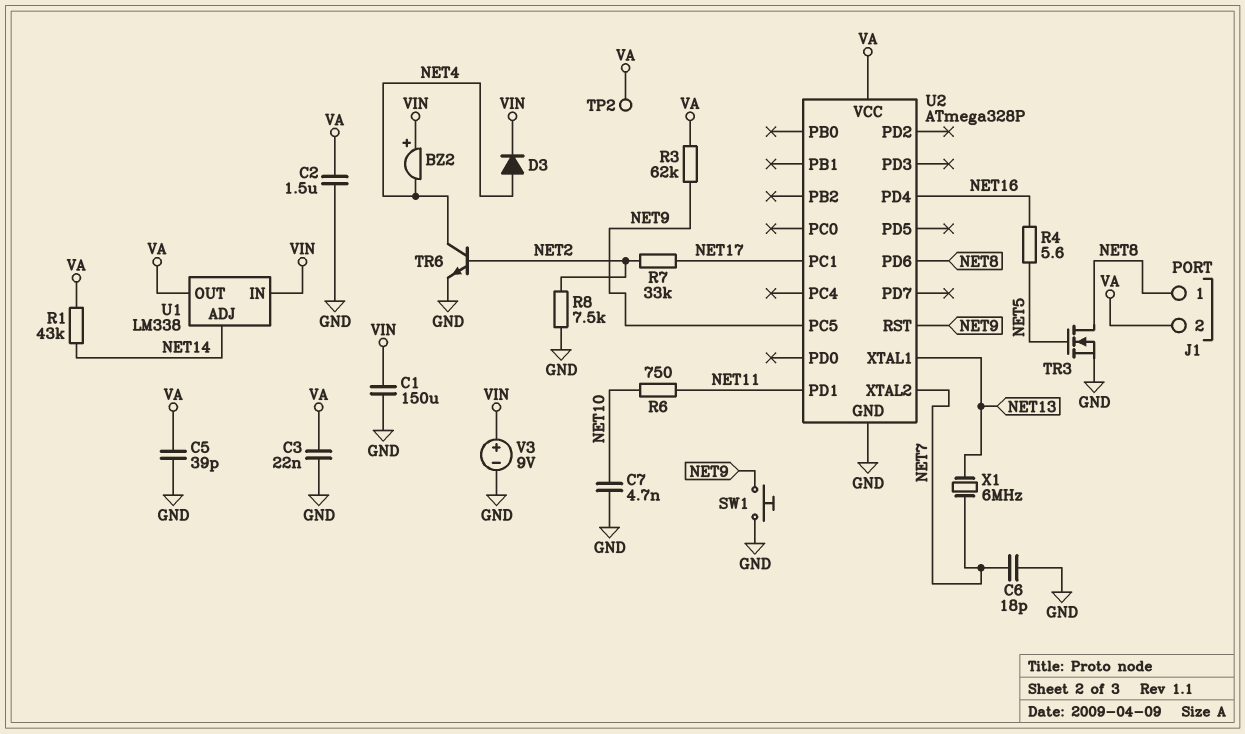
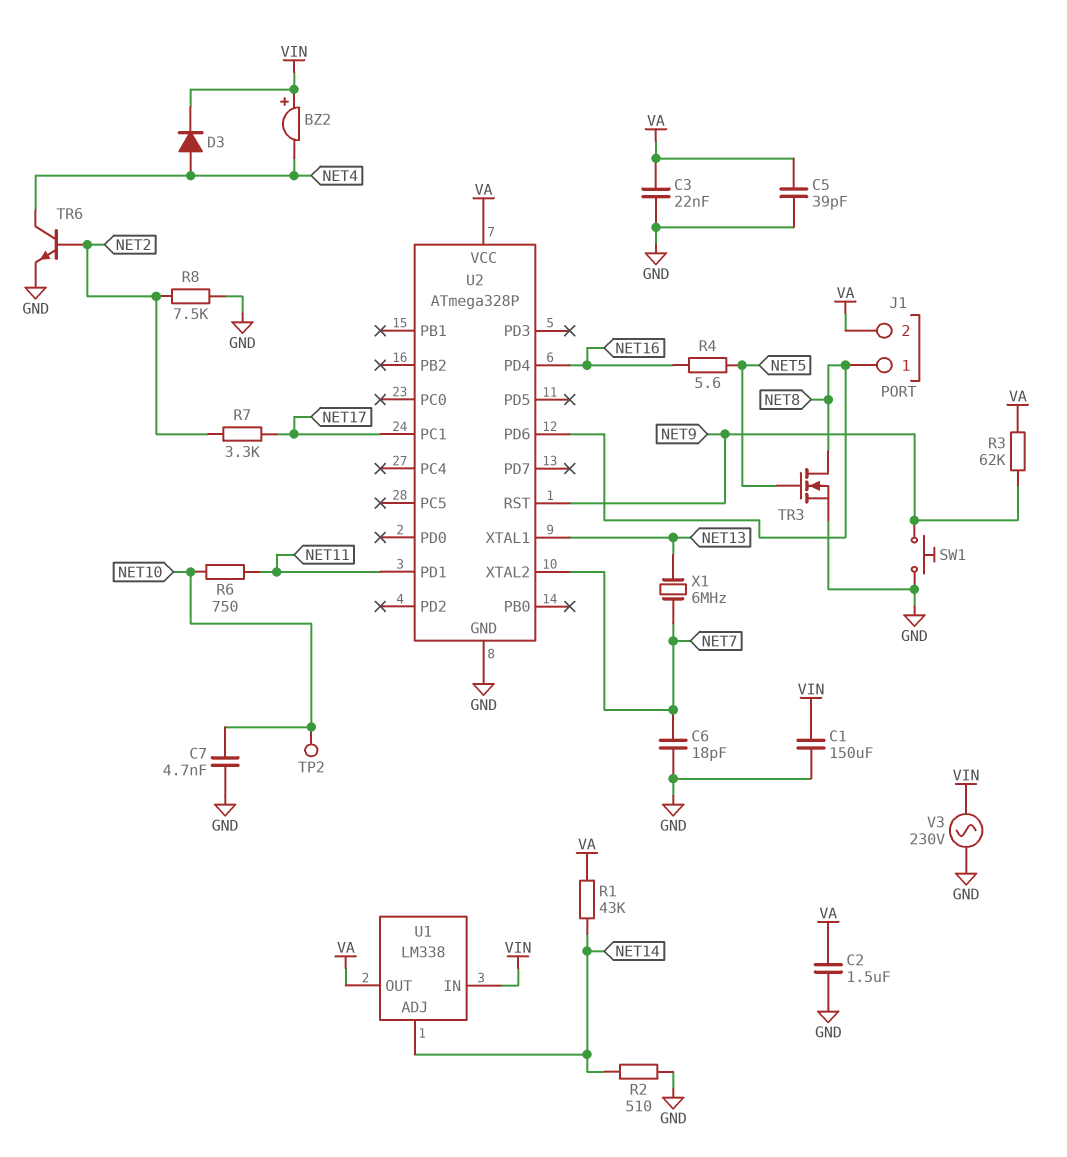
R2: none -> 510 (GND, NET14)
R7: 33k (NET2, NET17) -> 3.3k (NET2, NET17)
TP2: test point (VA) -> test point (NET10)
U2 pin PC5: NET9 -> none
V3: 9V (plus VIN, minus GND) -> AC 230V (GND, VIN)

